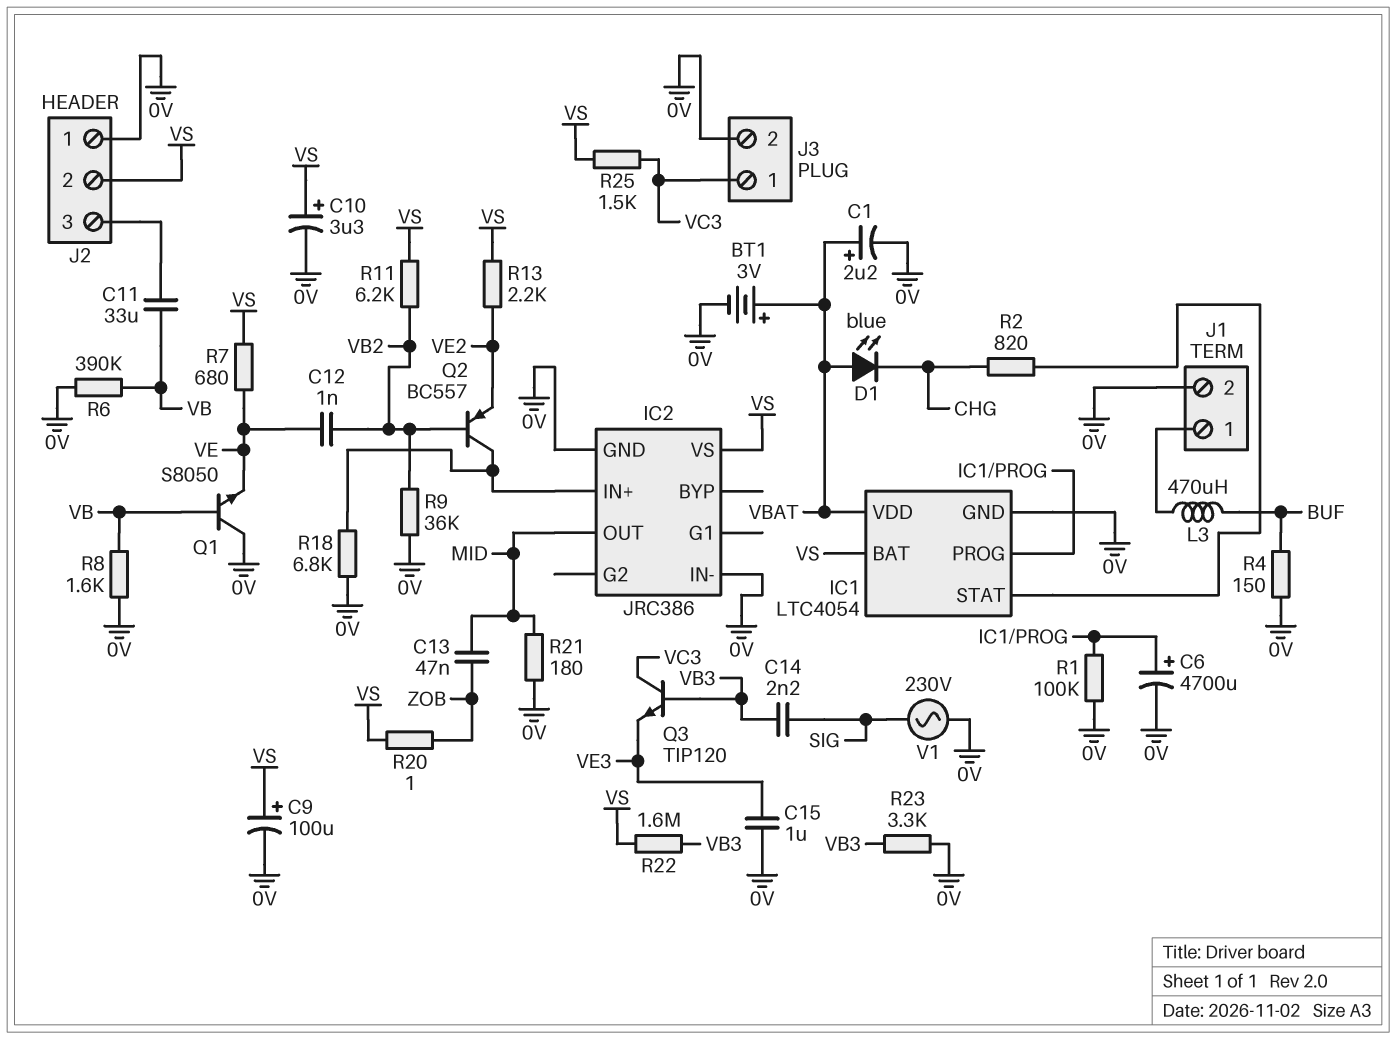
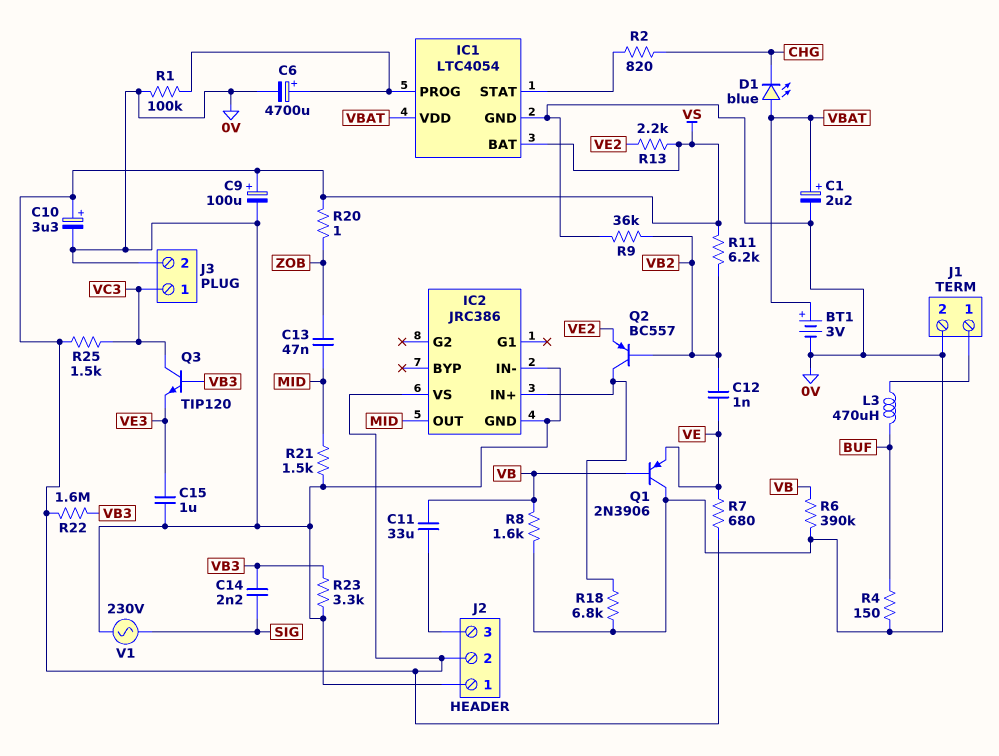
Q1: NPN S8050 (B VB, C 0V, E VE) -> PNP 2N3906 (B VB, C 0V, E VE)
R21: 180 (0V, MID) -> 1.5k (0V, MID)

